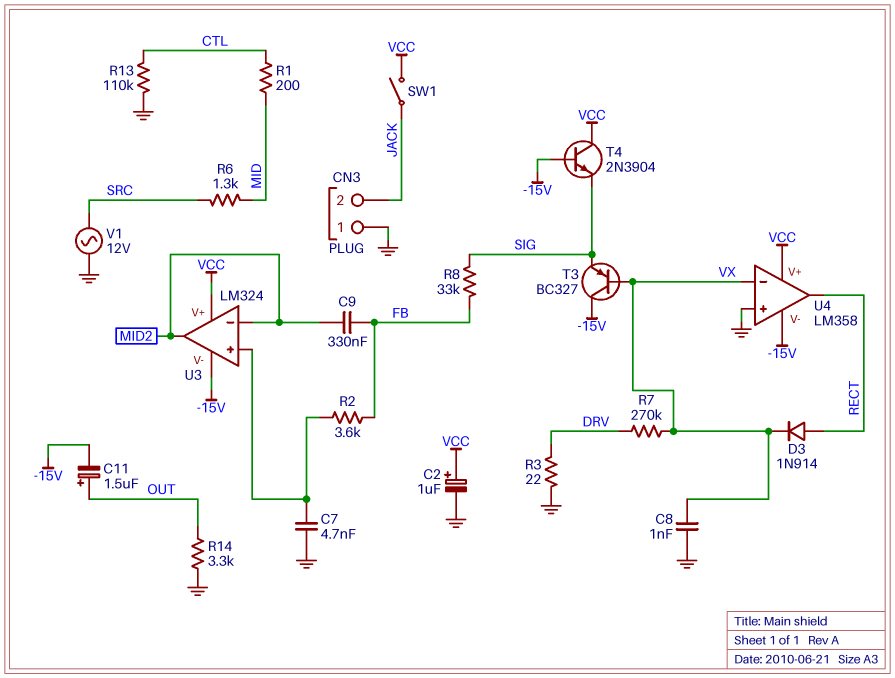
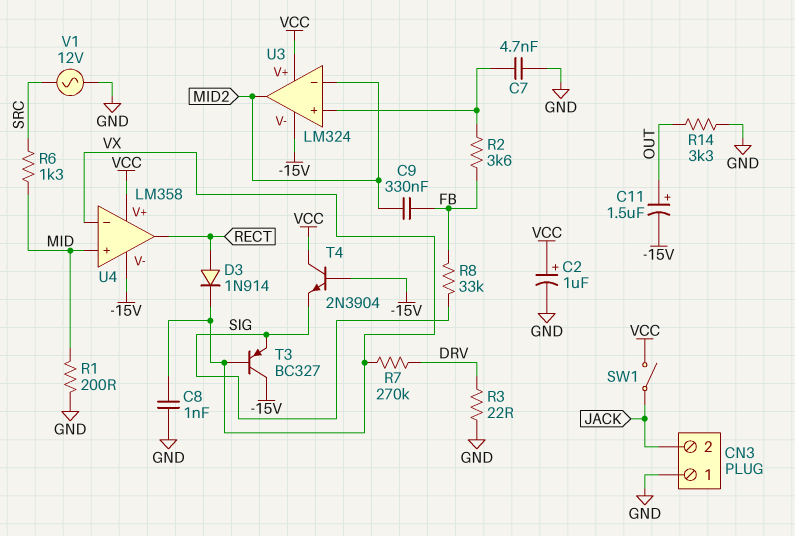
R1: 200 (CTL, MID) -> 200 (GND, MID)
R13: 110k (CTL, GND) -> none
U4 pin in+: GND -> MID

